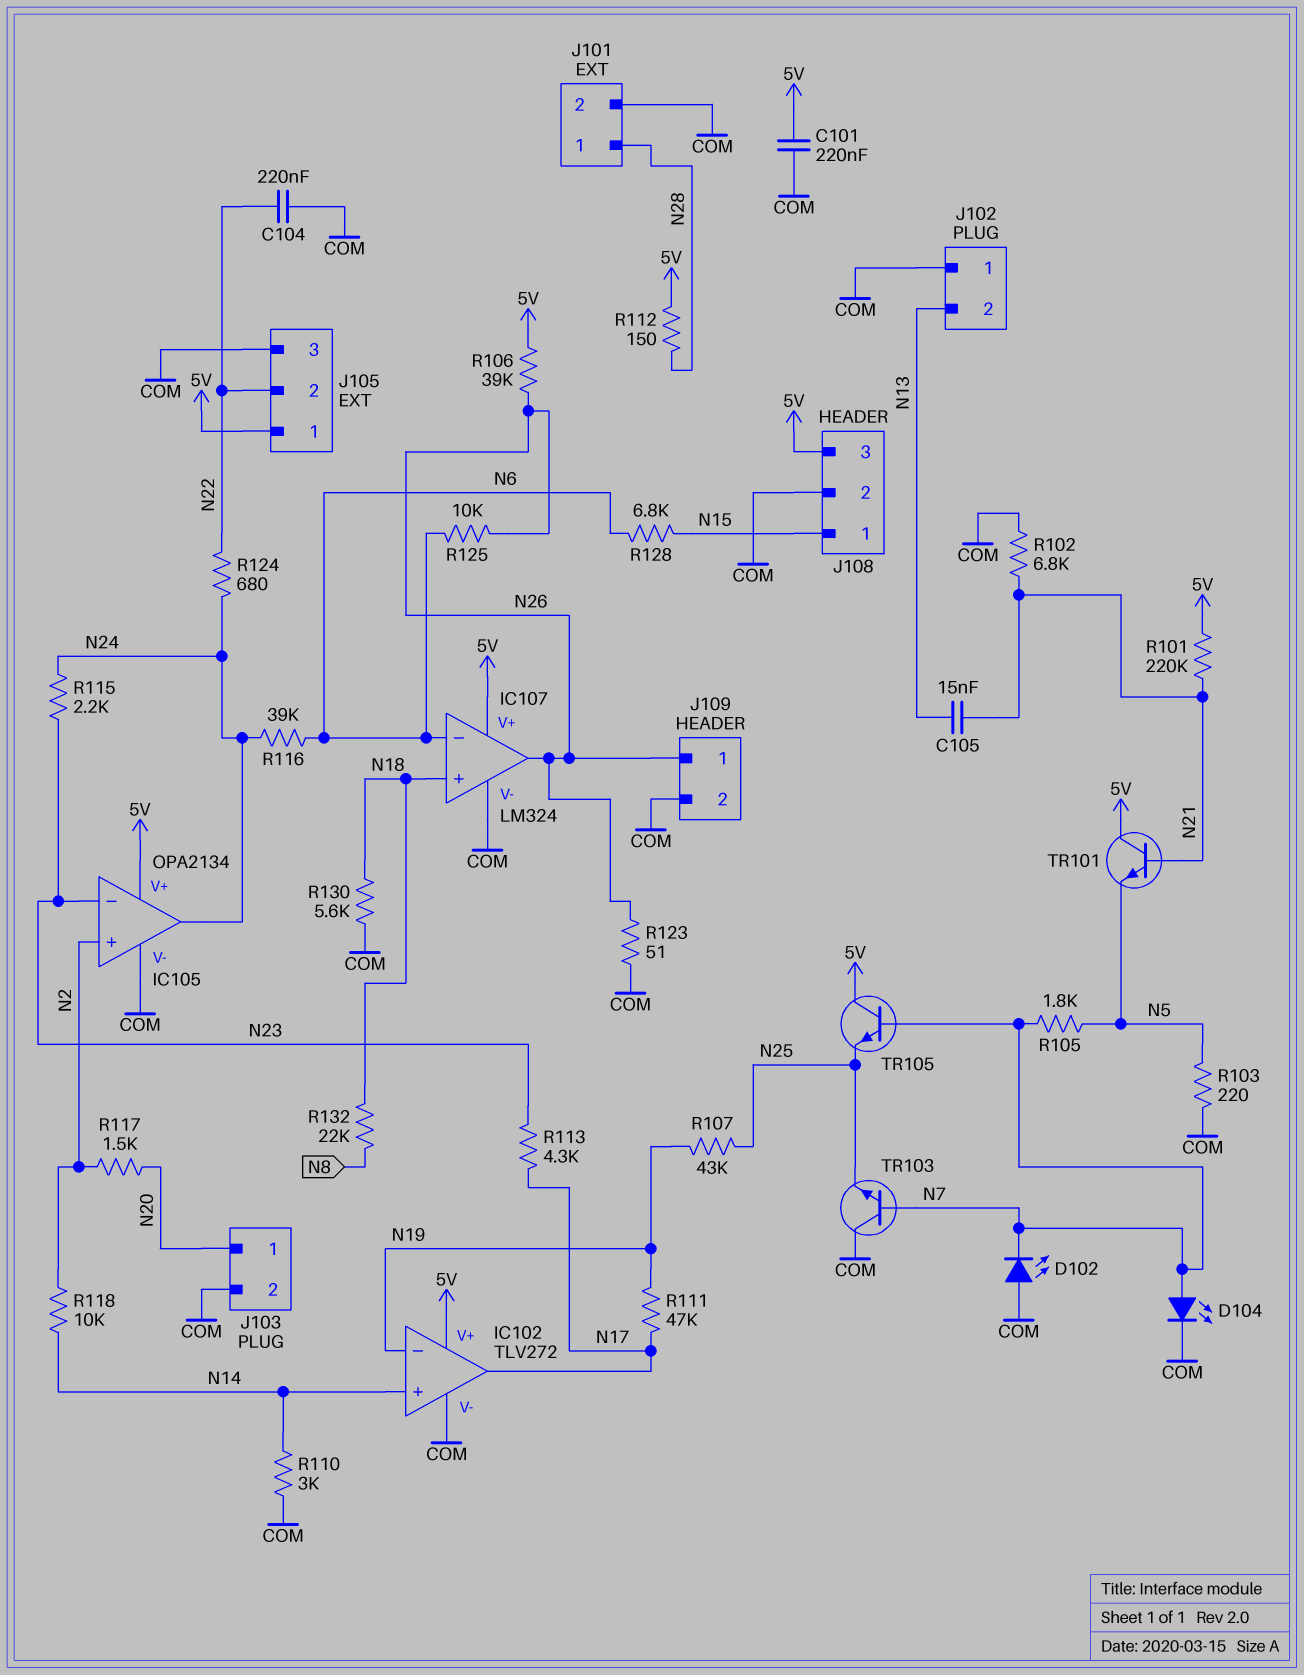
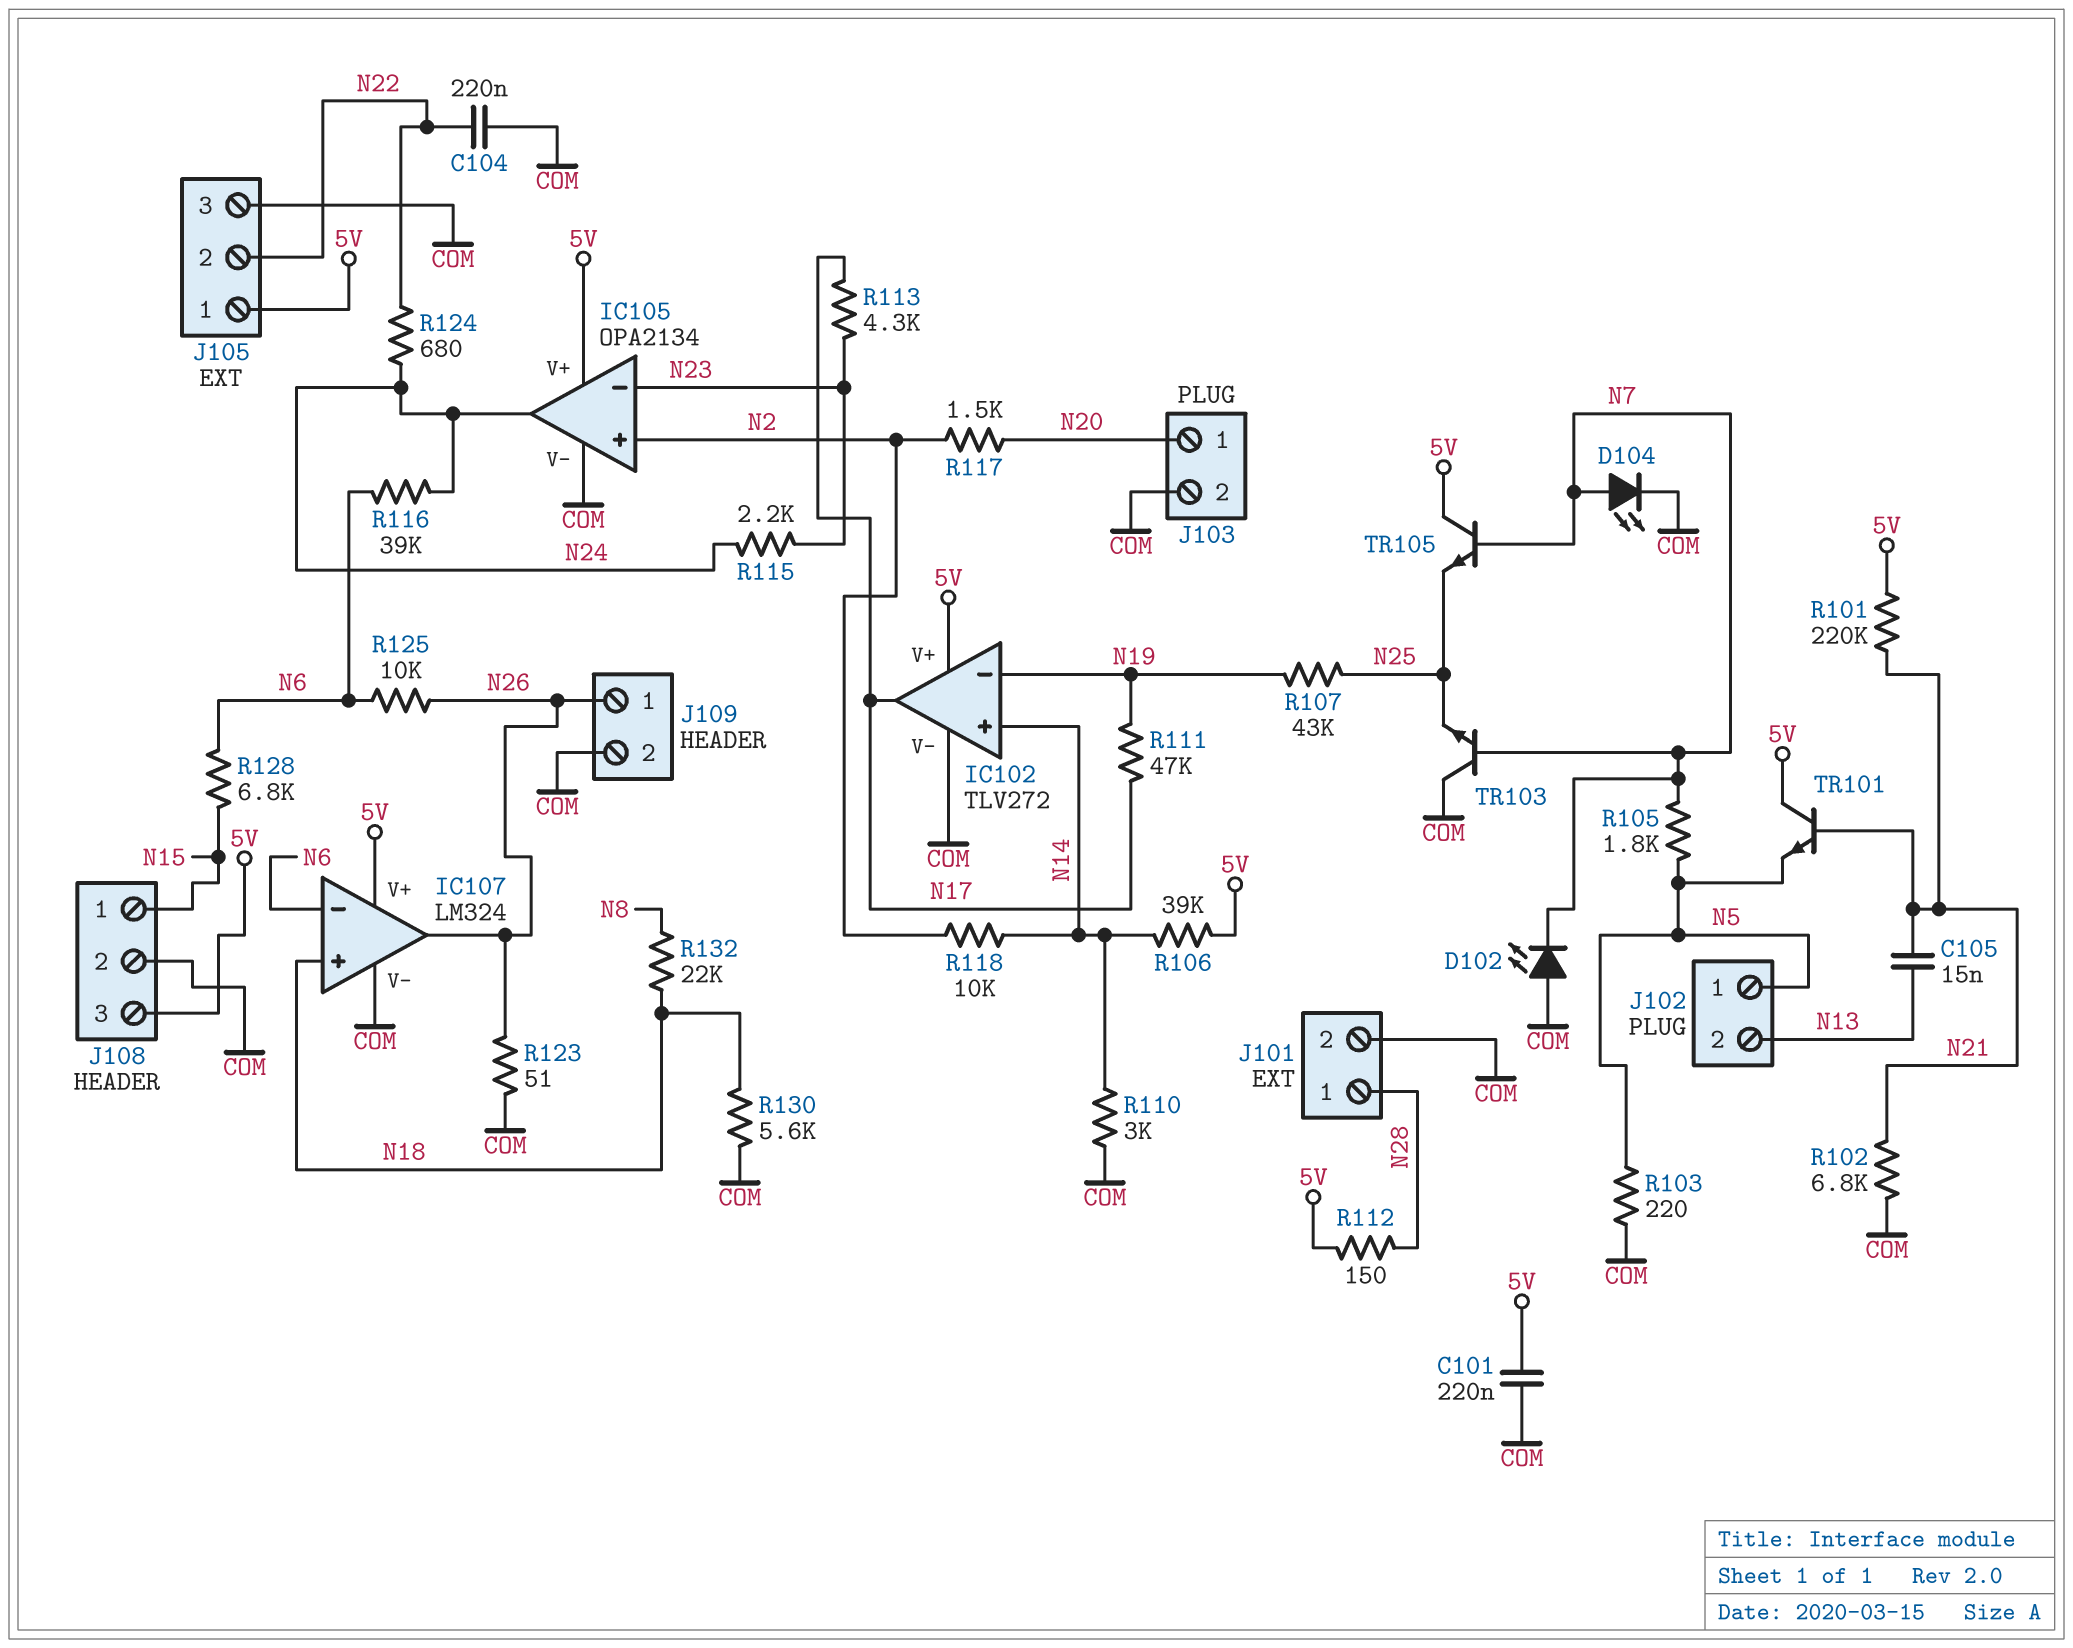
J102 pin 1: COM -> N5
R106: 39k (5V, N26) -> 39k (5V, N14)

